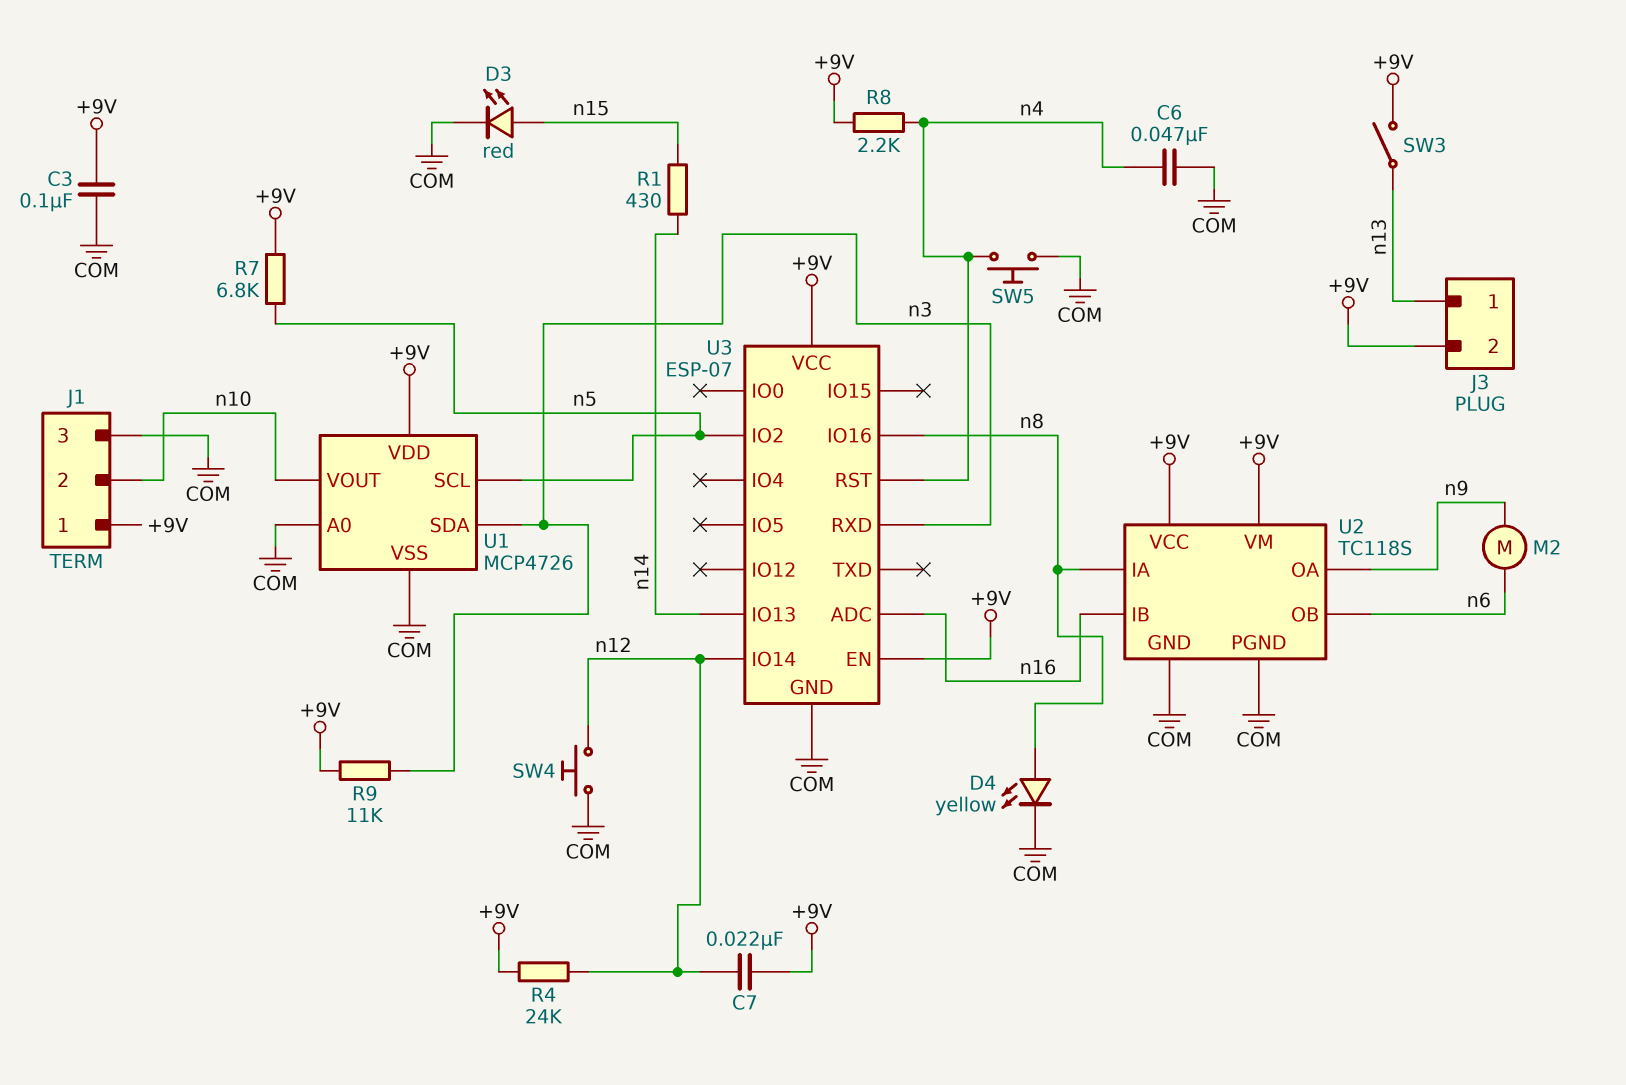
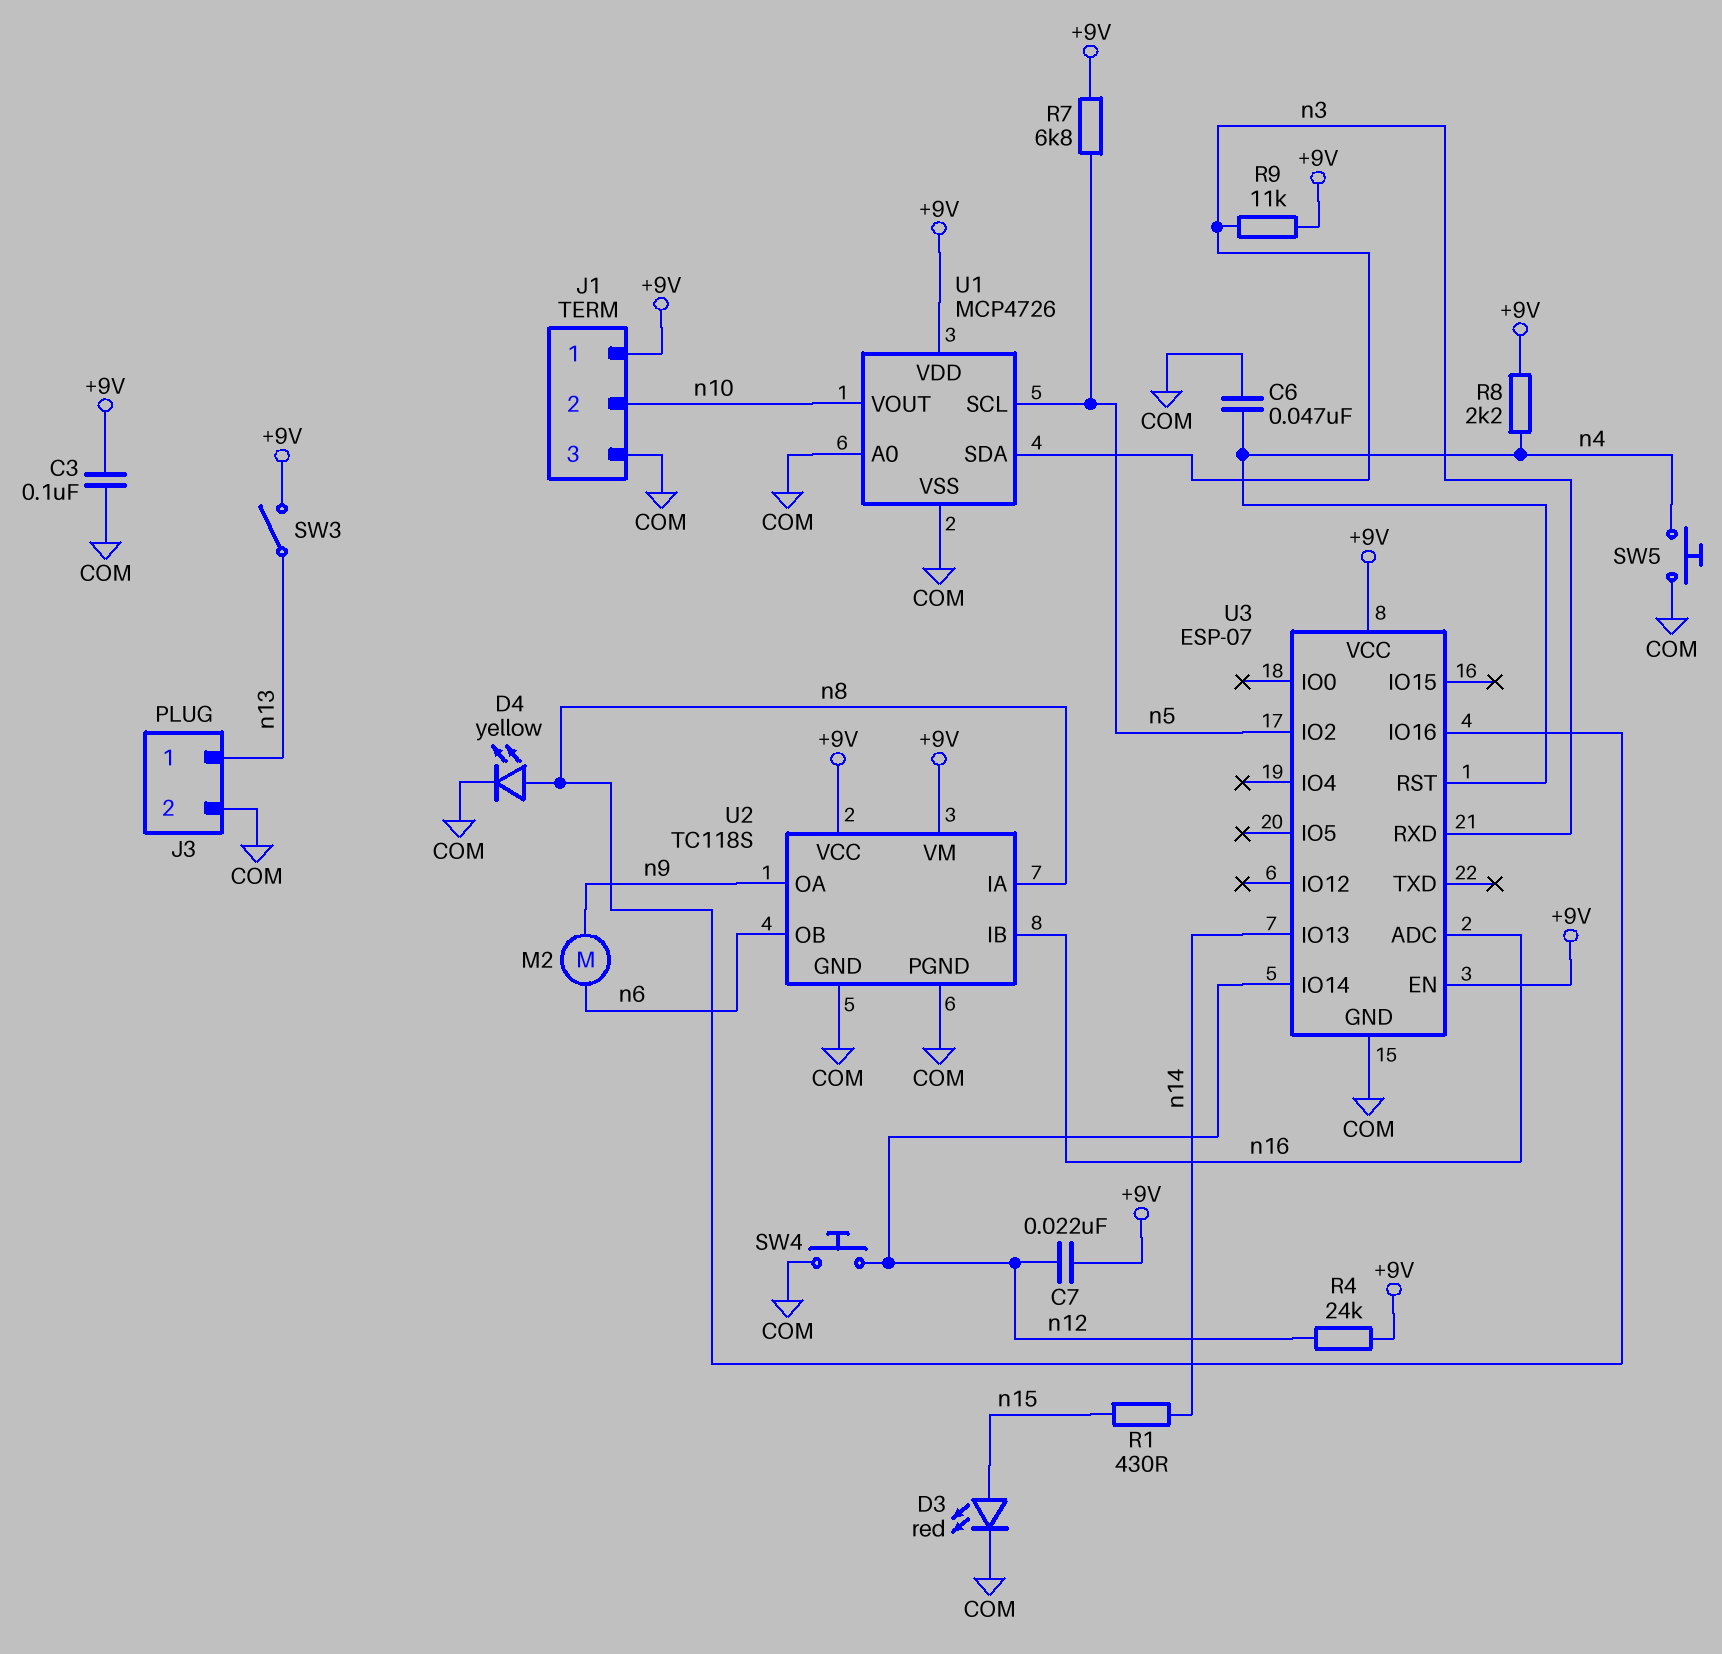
J3 pin 2: +9V -> COM

